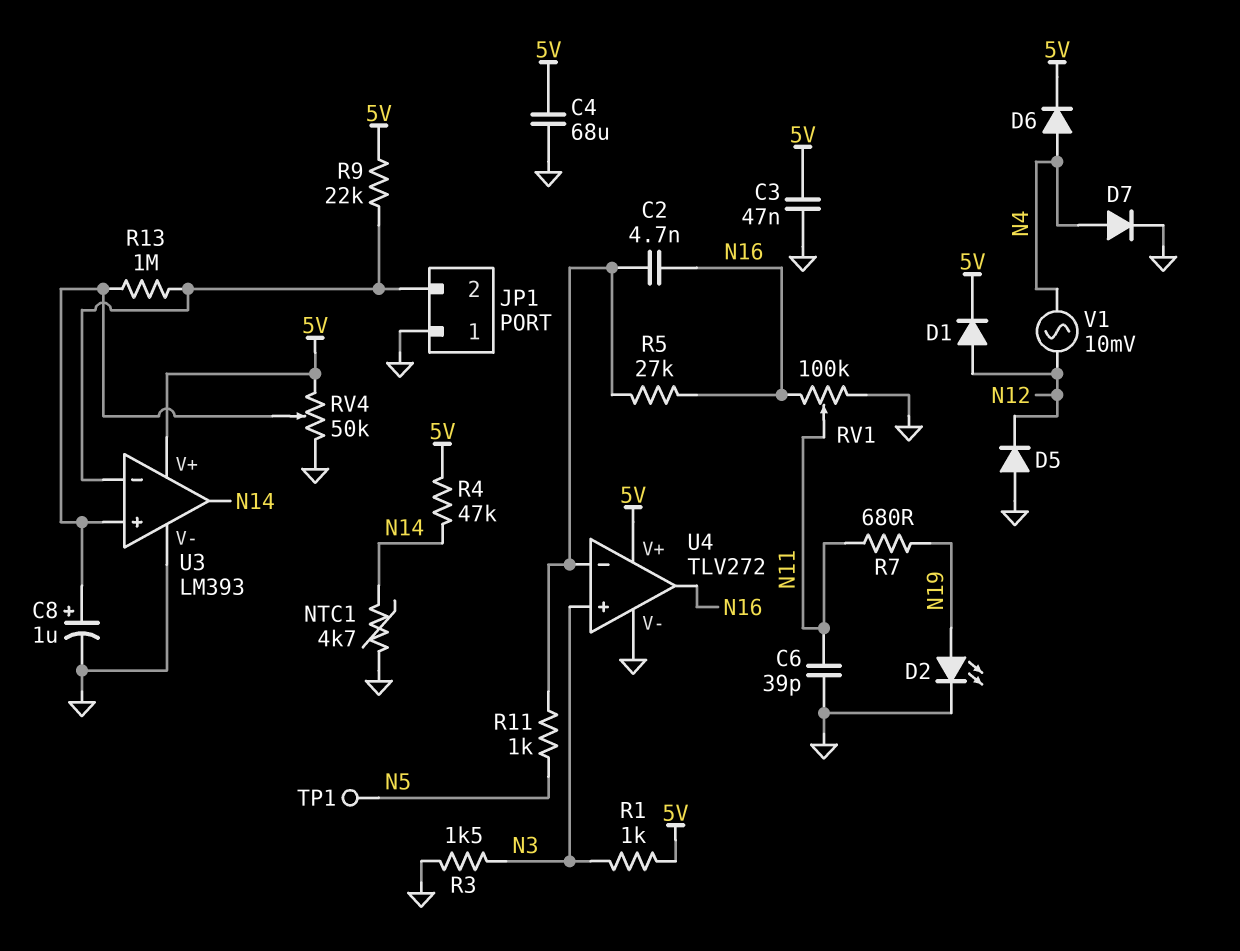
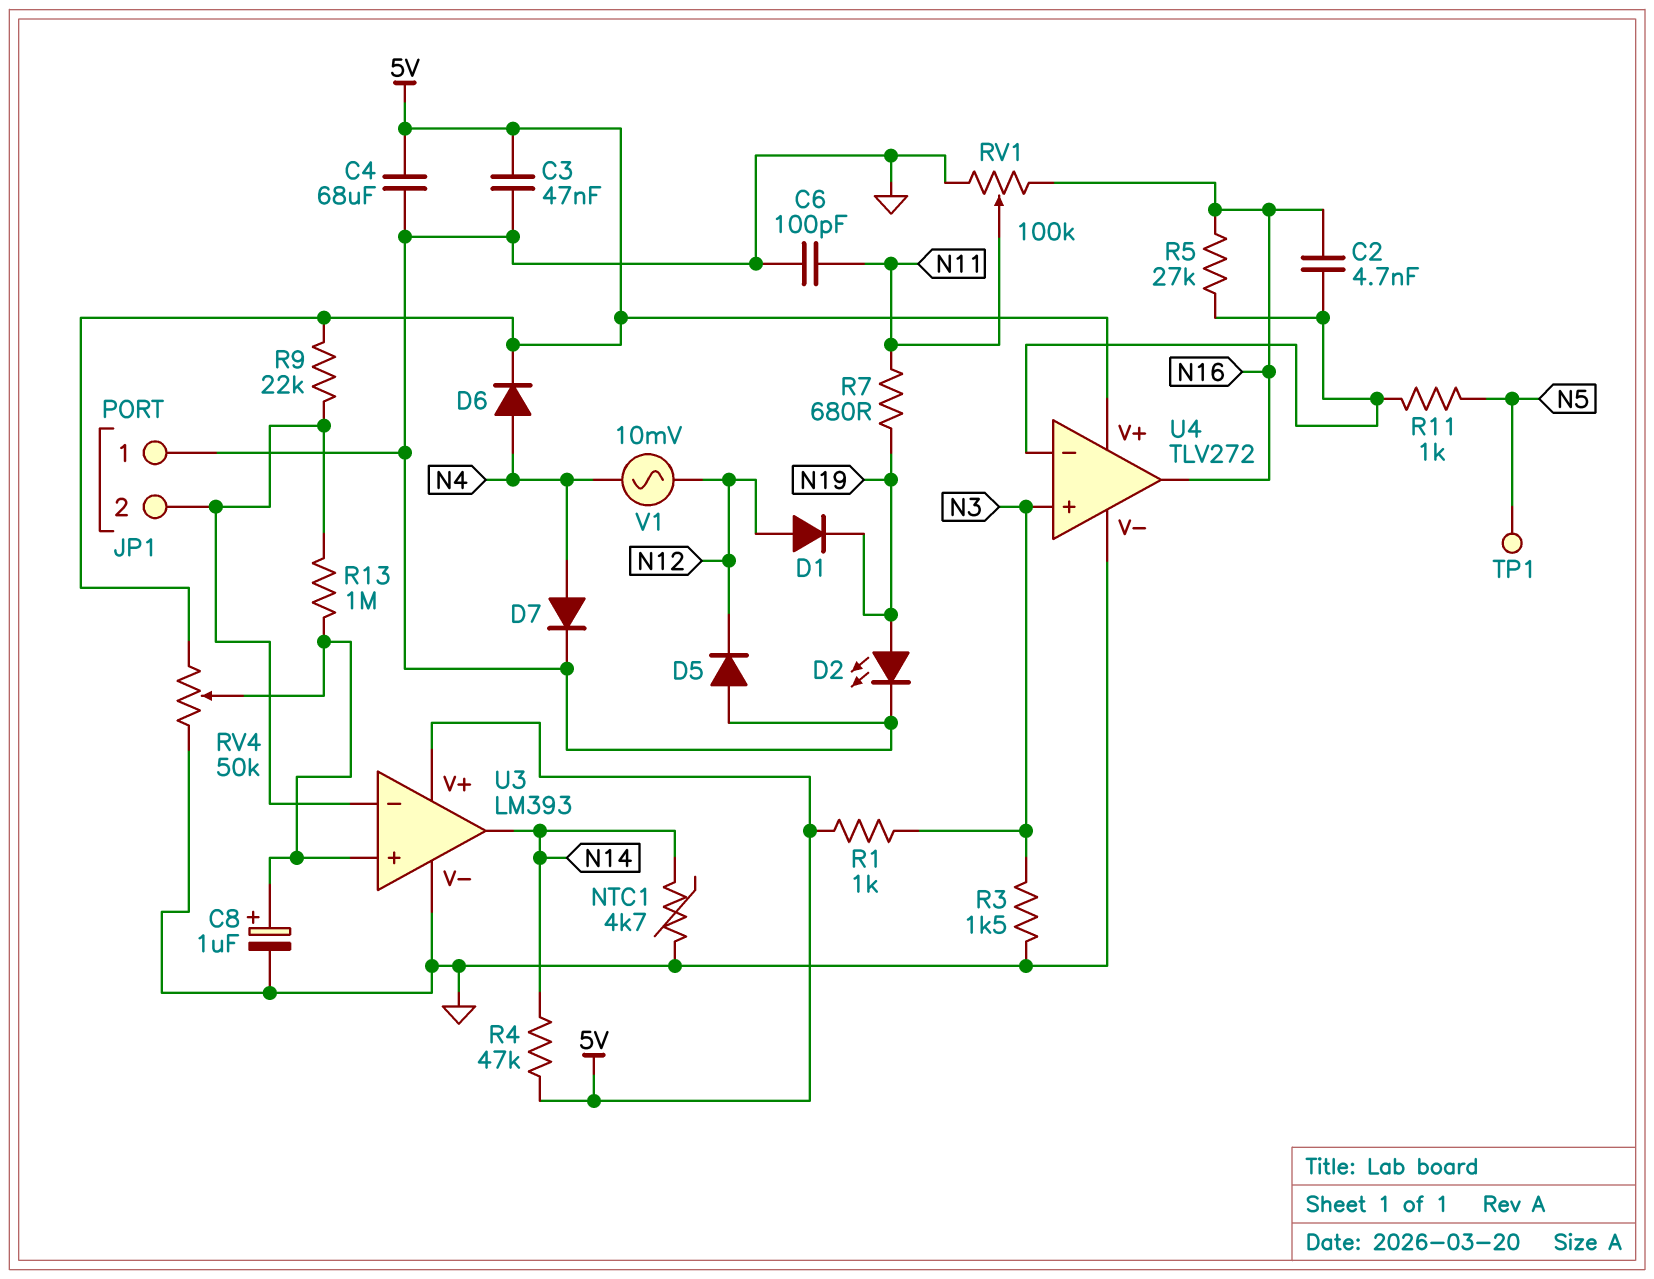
C6: 39pF (GND, N11) -> 100pF (GND, N11)
D1: diode (A N12, K 5V) -> diode (A N12, K N19)

